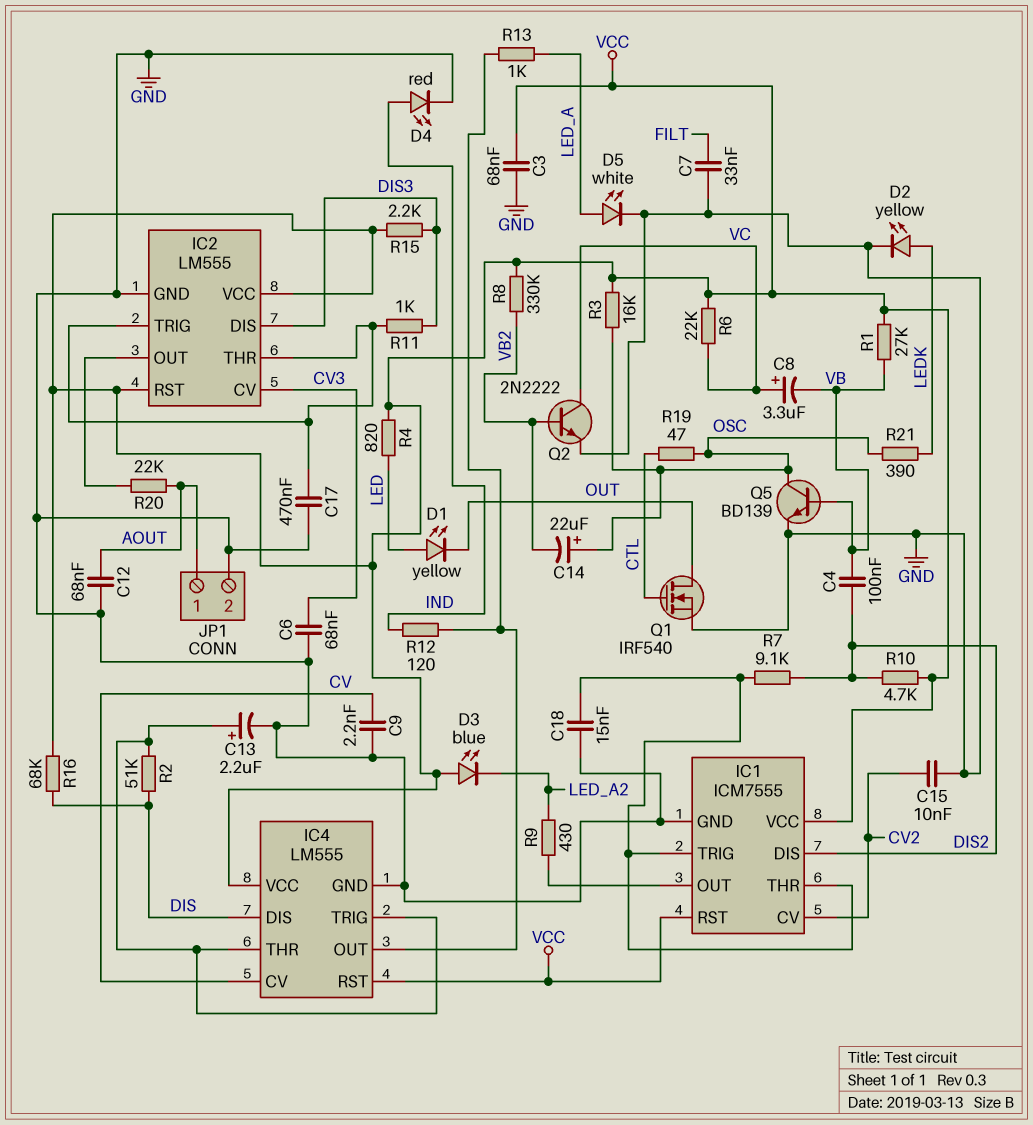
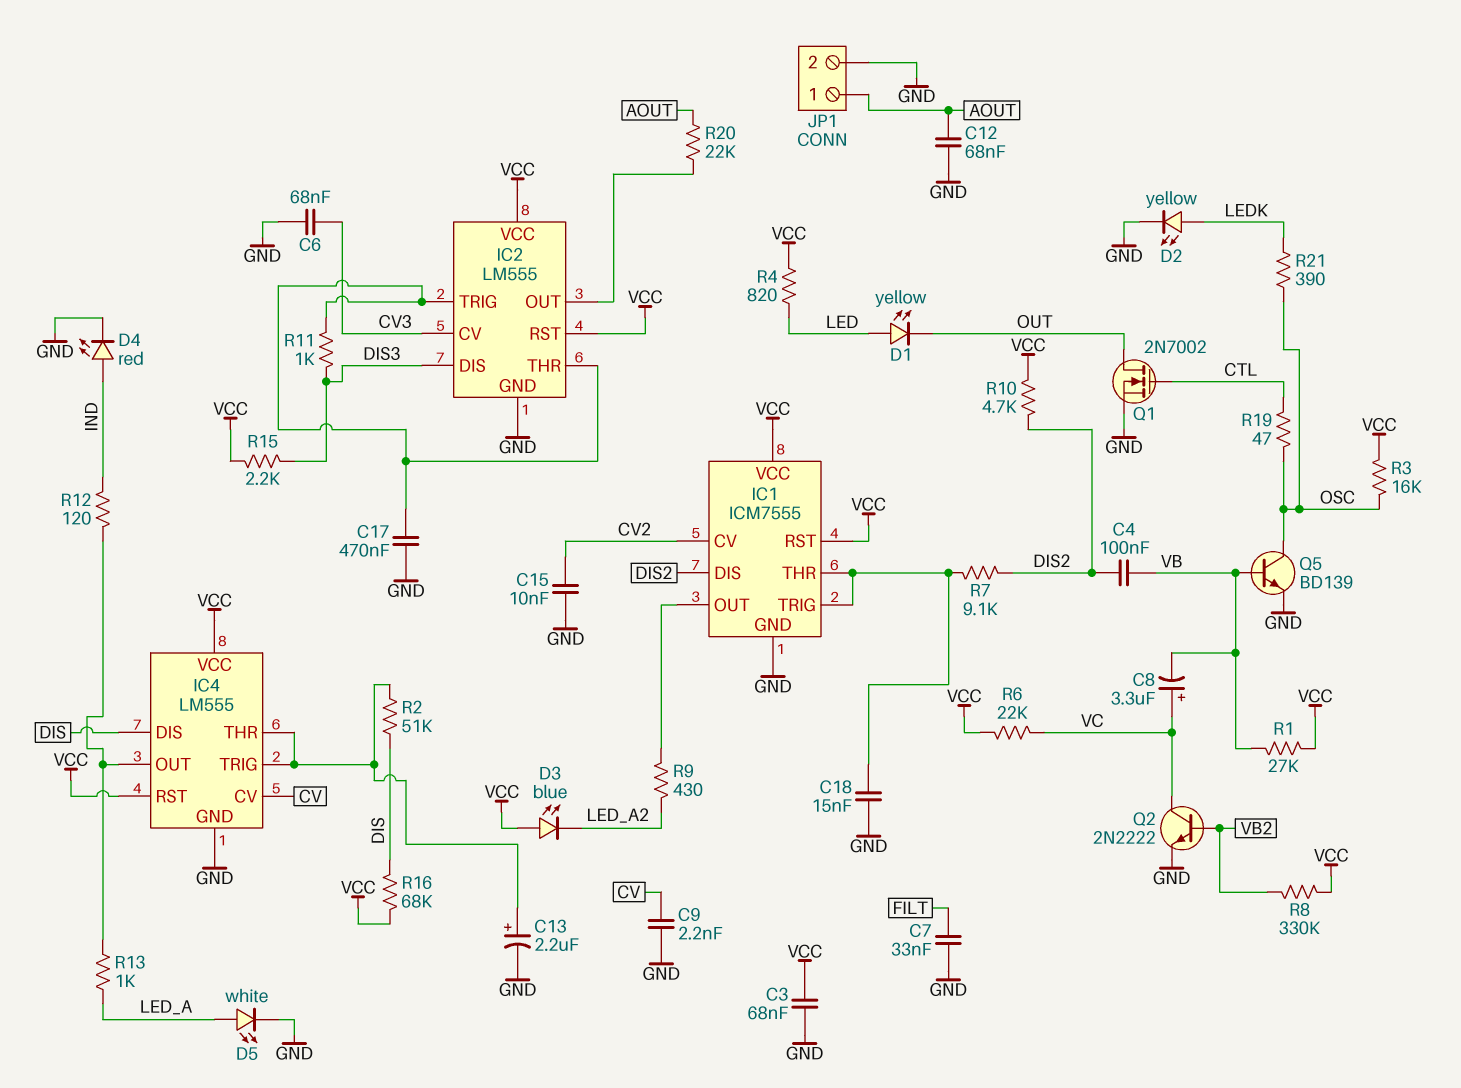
C14: 22uF (plus OSC, minus VB2) -> none
Q1: NMOS IRF540 (G CTL, D OUT, S GND) -> NMOS 2N7002 (G CTL, D OUT, S GND)

